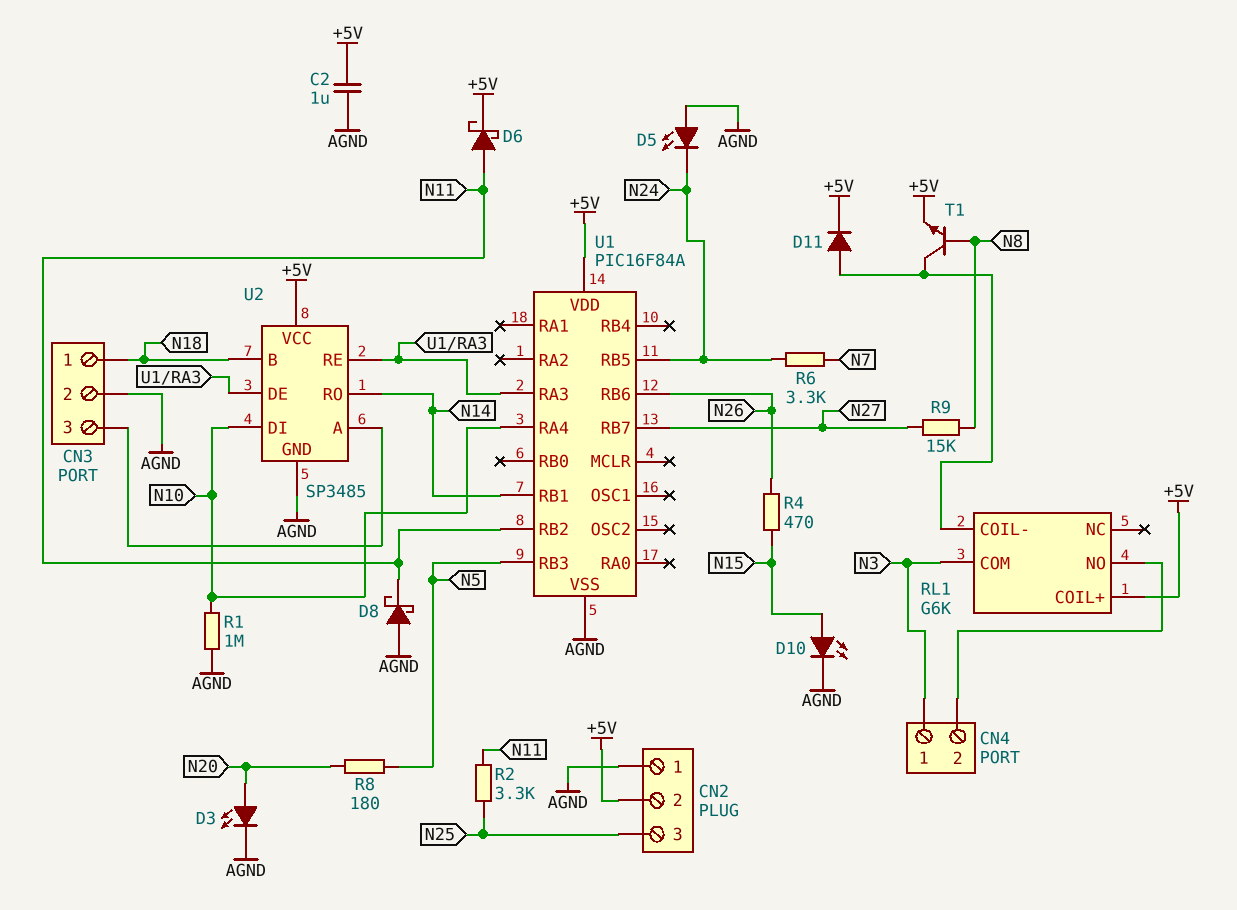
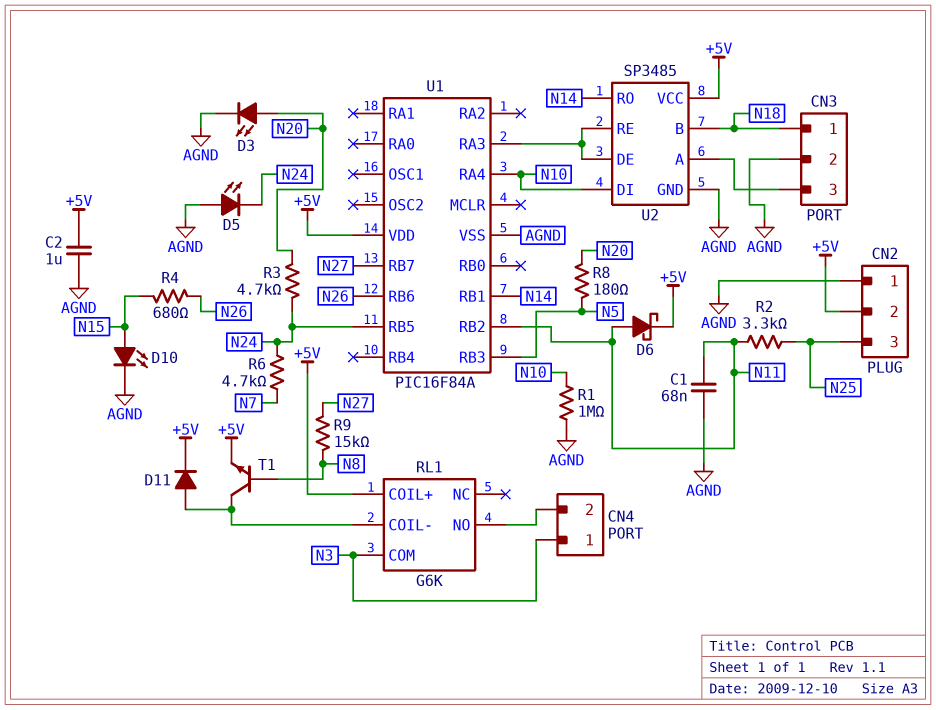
C1: none -> 68nF (AGND, N11)
D8: schottky (A AGND, K N11) -> none
R3: none -> 4.7k (N20, N24)
R4: 470 (N15, N26) -> 680 (N15, N26)
R6: 3.3k (N7, N24) -> 4.7k (N7, N24)

